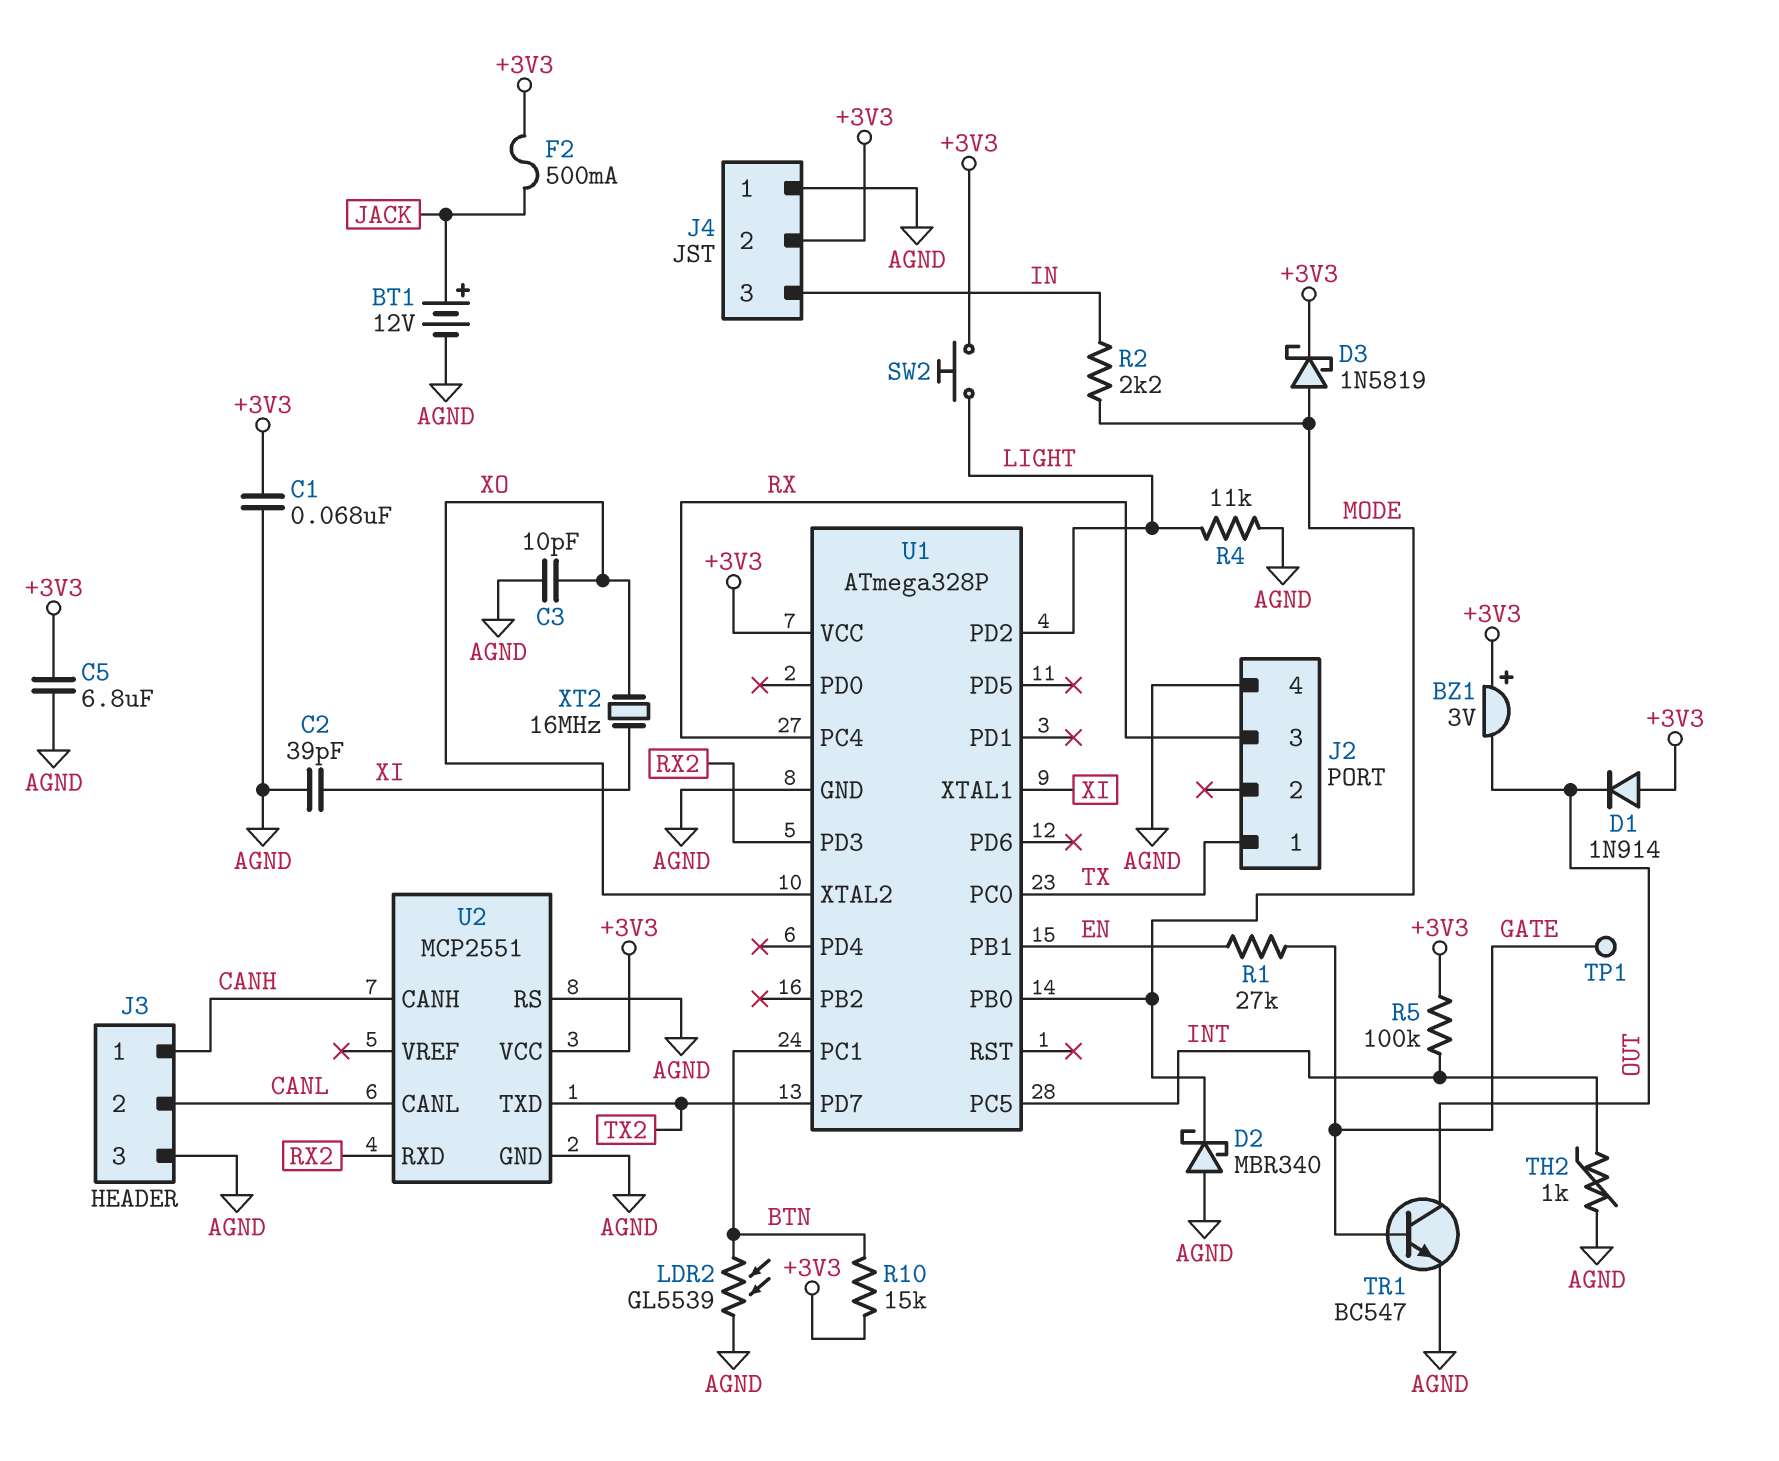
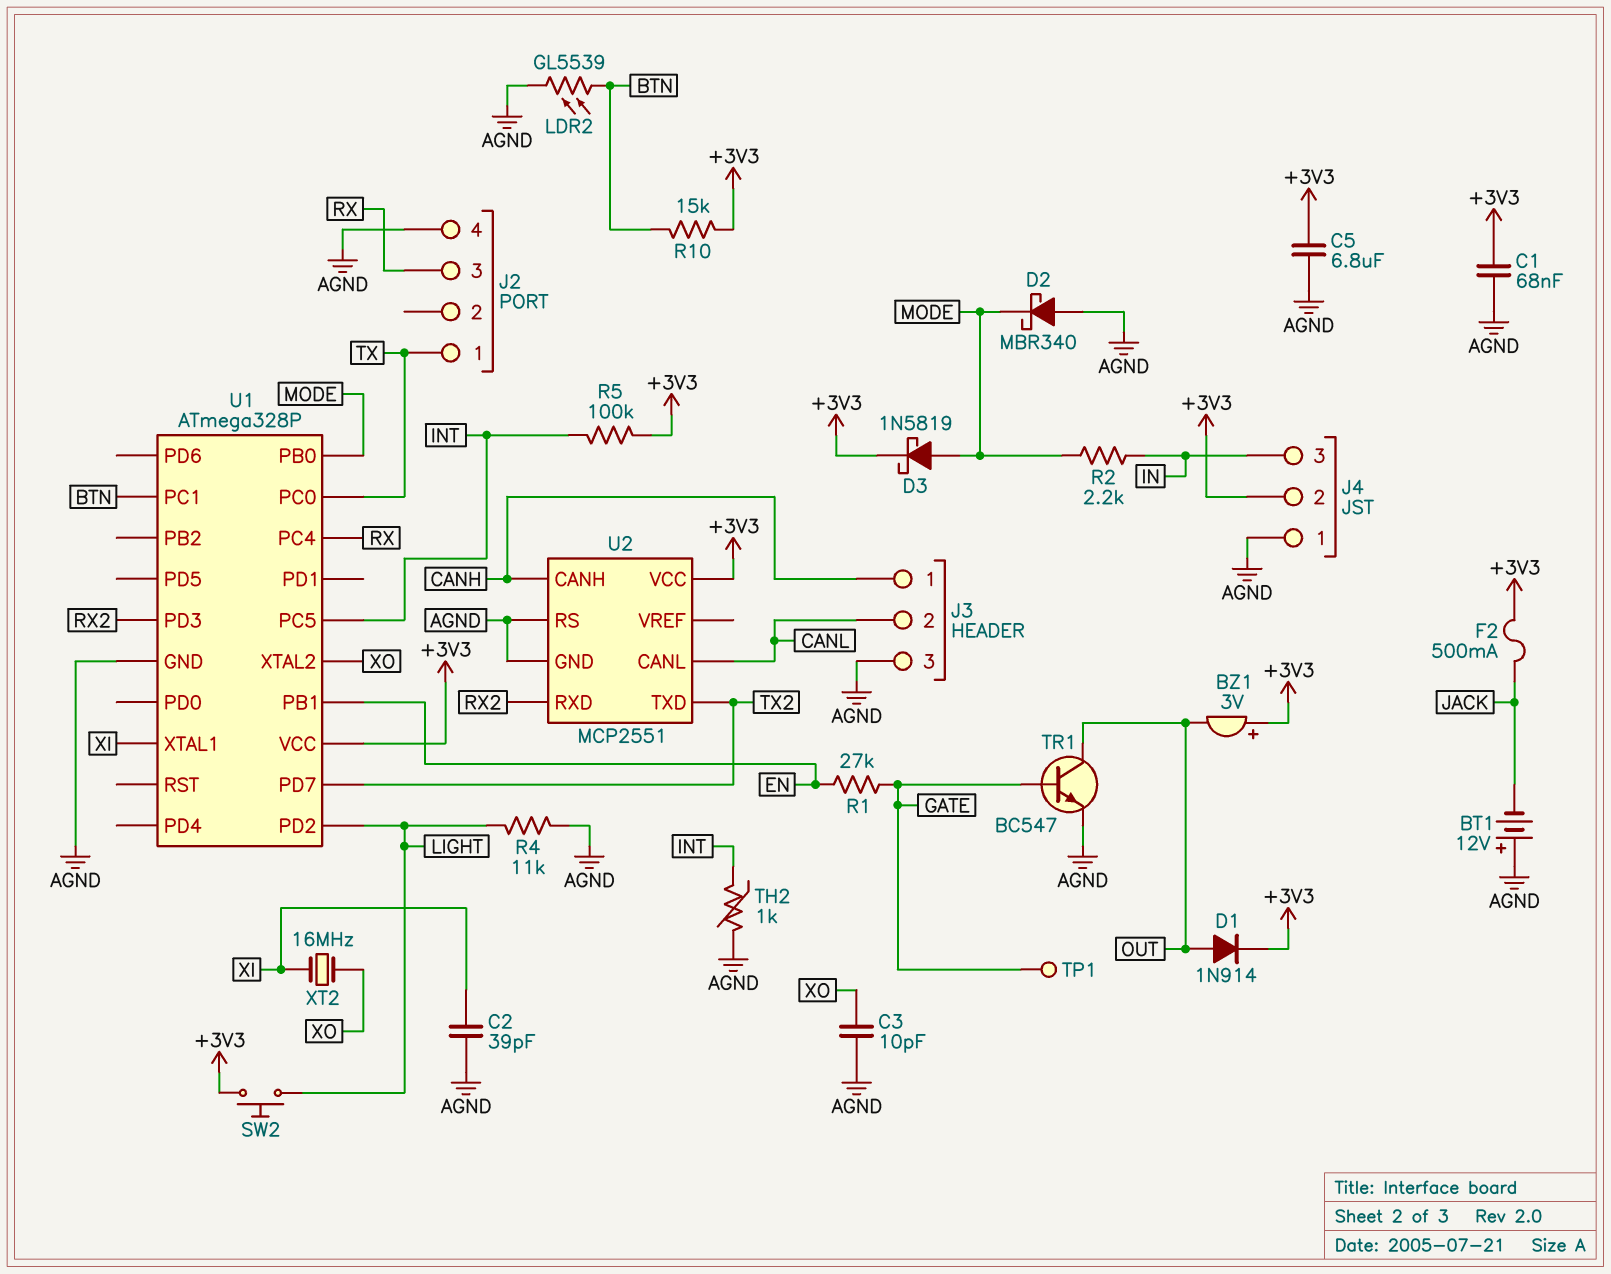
BT1: 12V (plus JACK, minus AGND) -> 12V (plus AGND, minus JACK)
D1: diode 1N914 (A +3V3, K OUT) -> diode 1N914 (A OUT, K +3V3)

